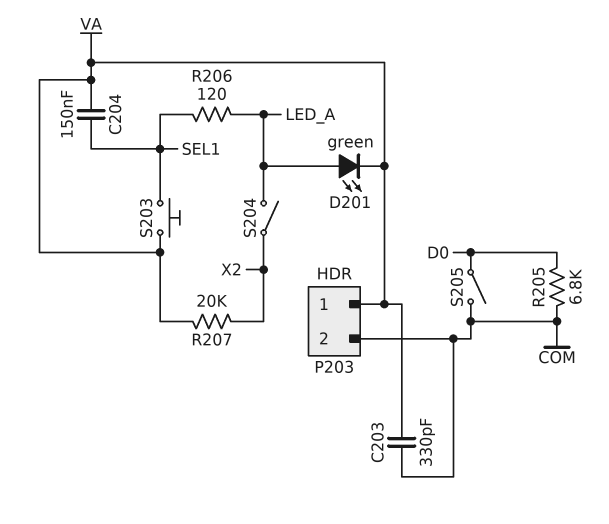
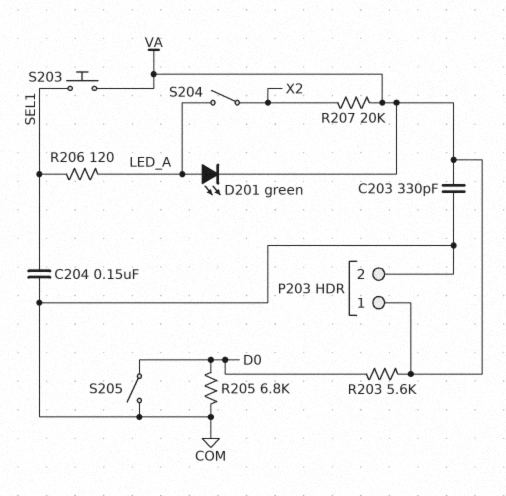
C204: 150nF (SEL1, VA) -> 150nF (COM, SEL1)
R203: none -> 5.6k (D0, VA)

